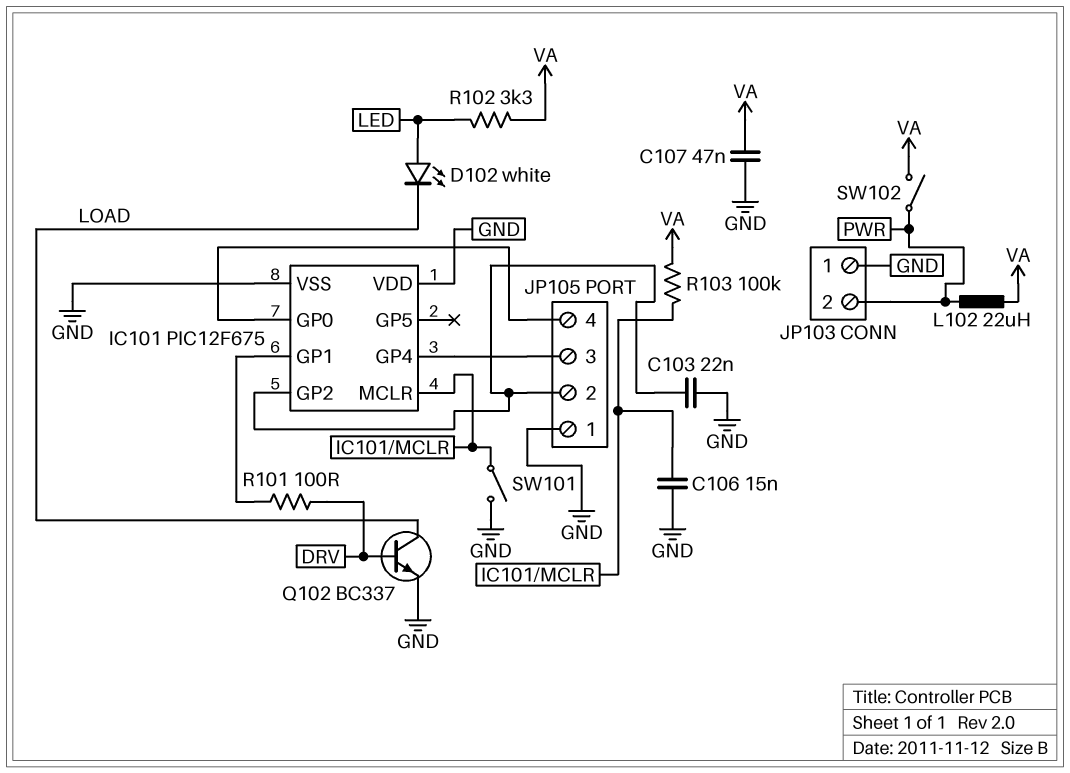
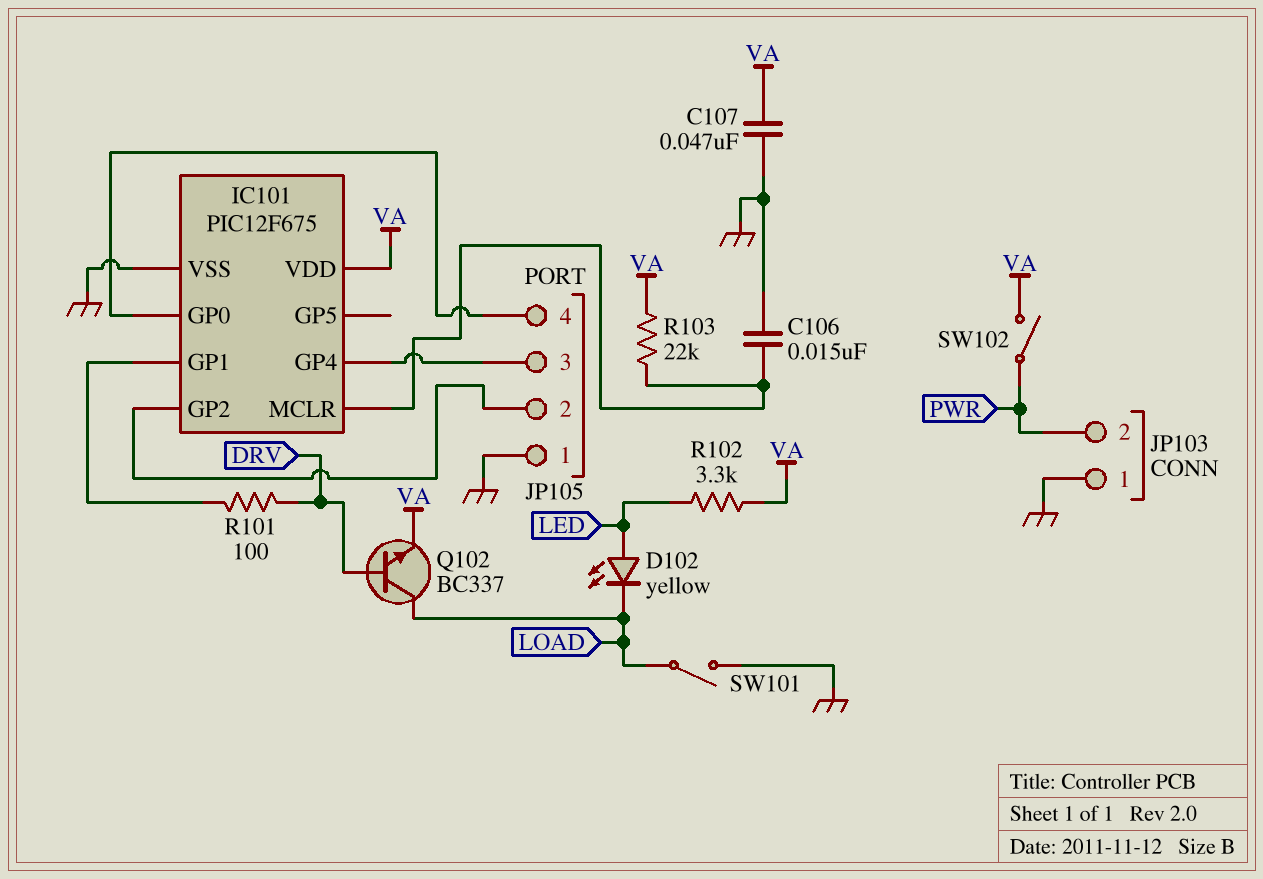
C103: 22nF (GND, IC101/GP2) -> none
D102: LED white (A LED, K LOAD) -> LED yellow (A LED, K LOAD)
IC101 pin VDD: GND -> VA
L102: 22uH (PWR, VA) -> none
Q102: NPN BC337 (B DRV, C LOAD, E GND) -> NPN BC337 (B DRV, C LOAD, E VA)
R103: 100k (IC101/MCLR, VA) -> 22k (IC101/MCLR, VA)
SW101: switch (GND, IC101/MCLR) -> switch (GND, LOAD)

